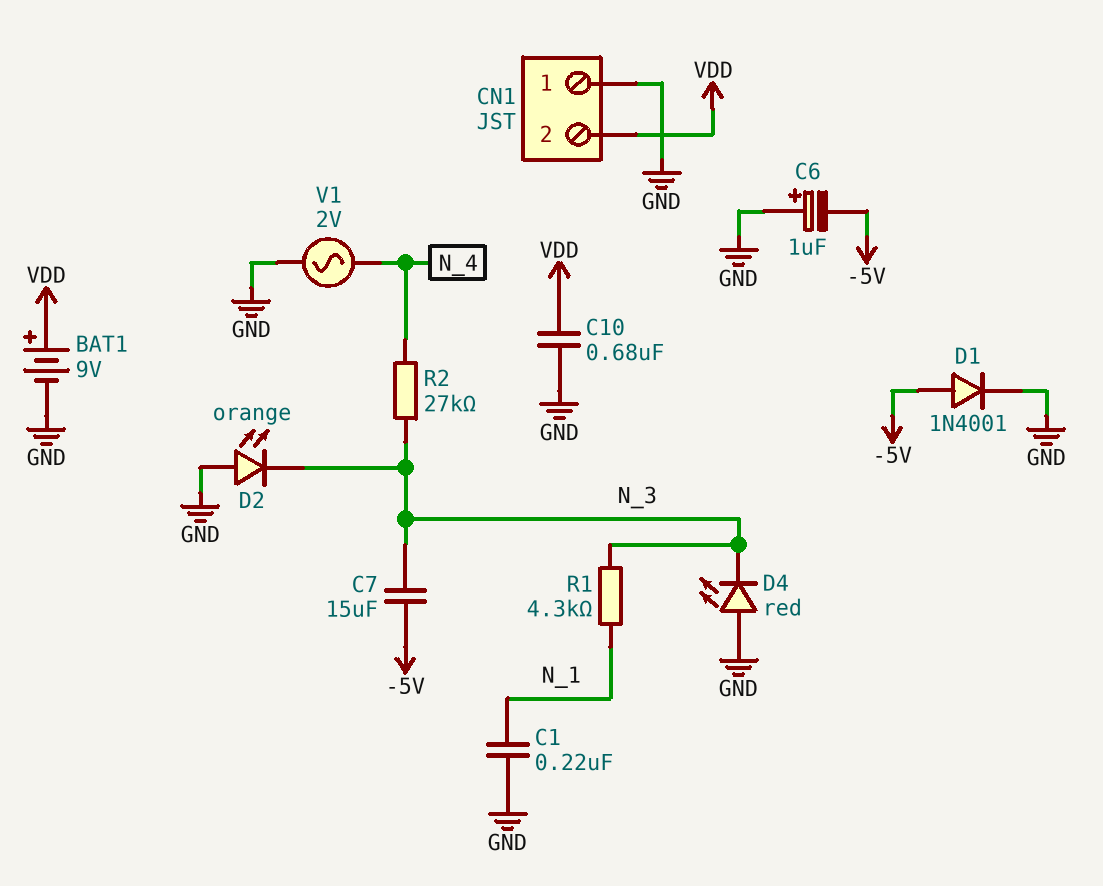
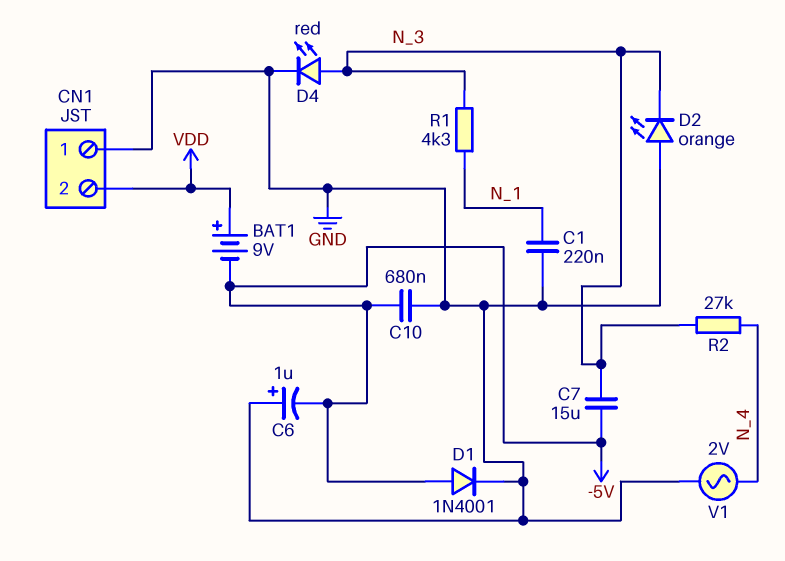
BAT1: 9V (plus VDD, minus GND) -> 9V (plus VDD, minus -5V)
C10: 680nF (GND, VDD) -> 680nF (-5V, GND)
D4: LED red (A GND, K N_3) -> LED red (A N_3, K GND)

